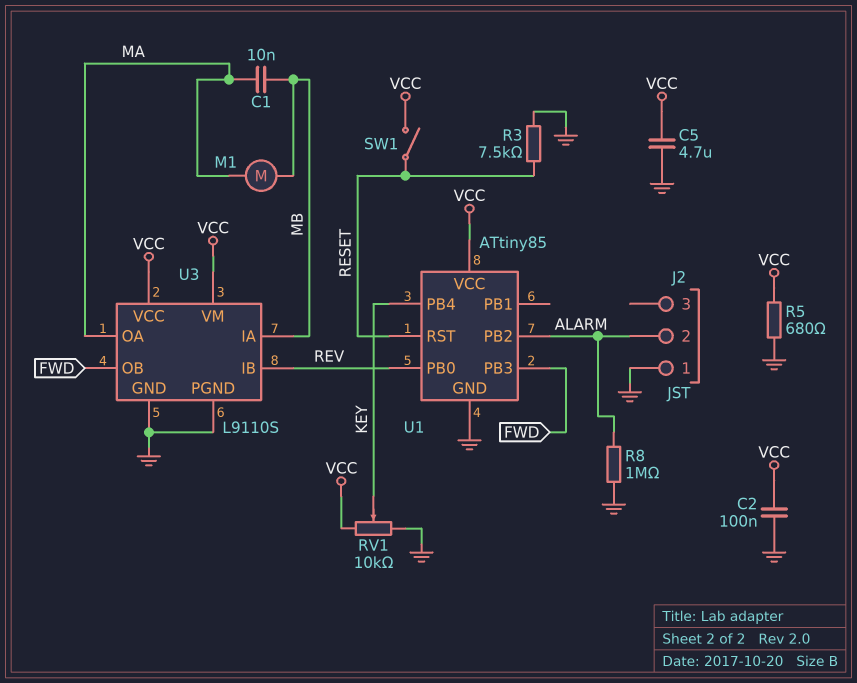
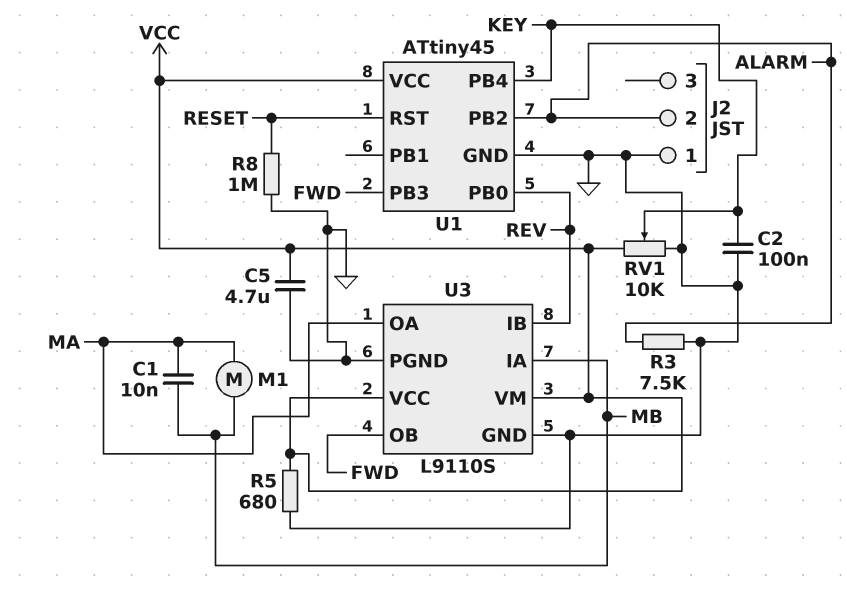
C2: 100nF (GND, VCC) -> 100nF (GND, KEY)
R3: 7.5k (GND, RESET) -> 7.5k (ALARM, GND)
R8: 1M (ALARM, GND) -> 1M (GND, RESET)
SW1: switch (RESET, VCC) -> none
U1: ATtiny85 -> ATtiny45

